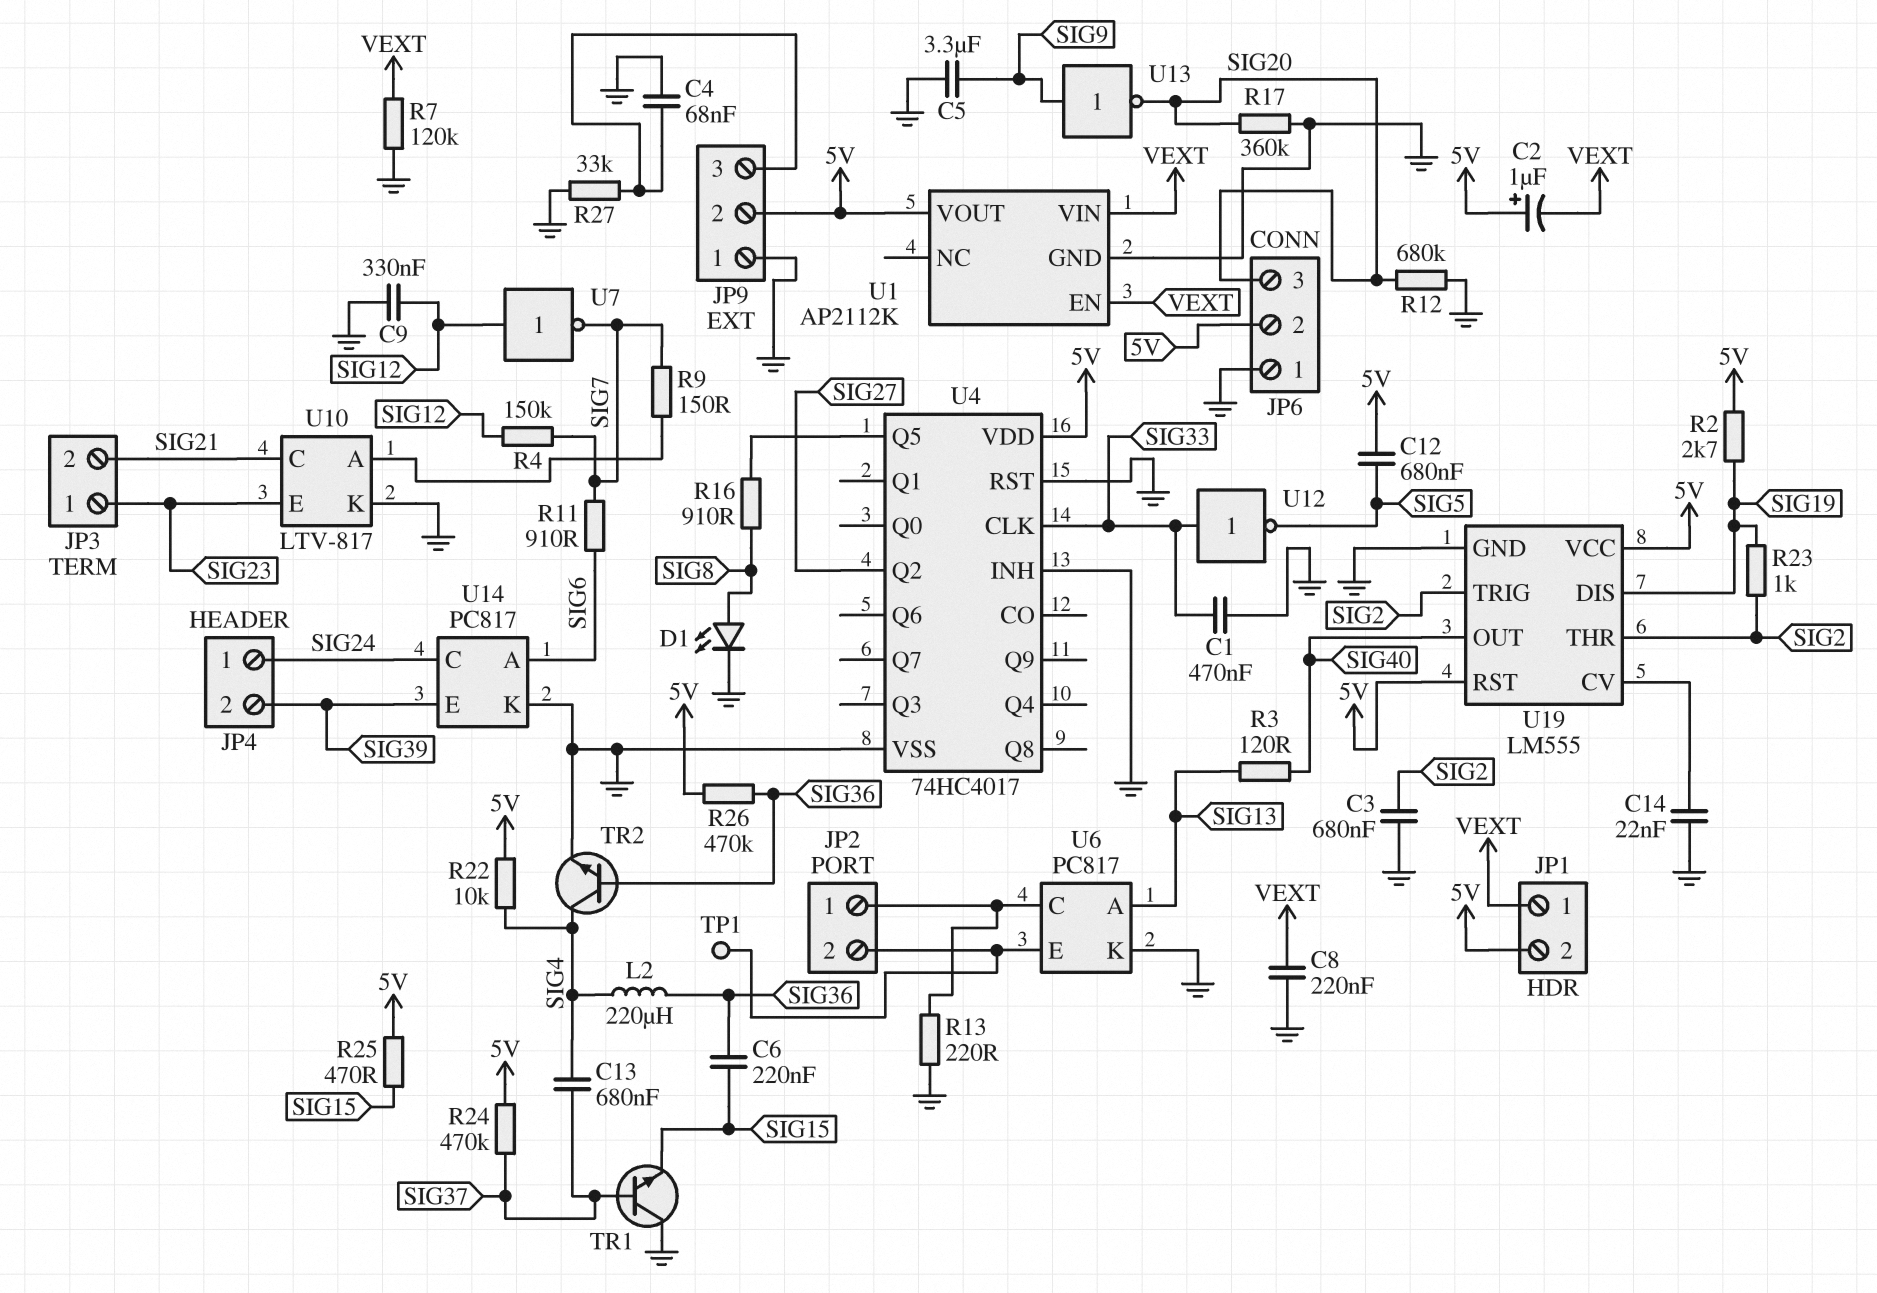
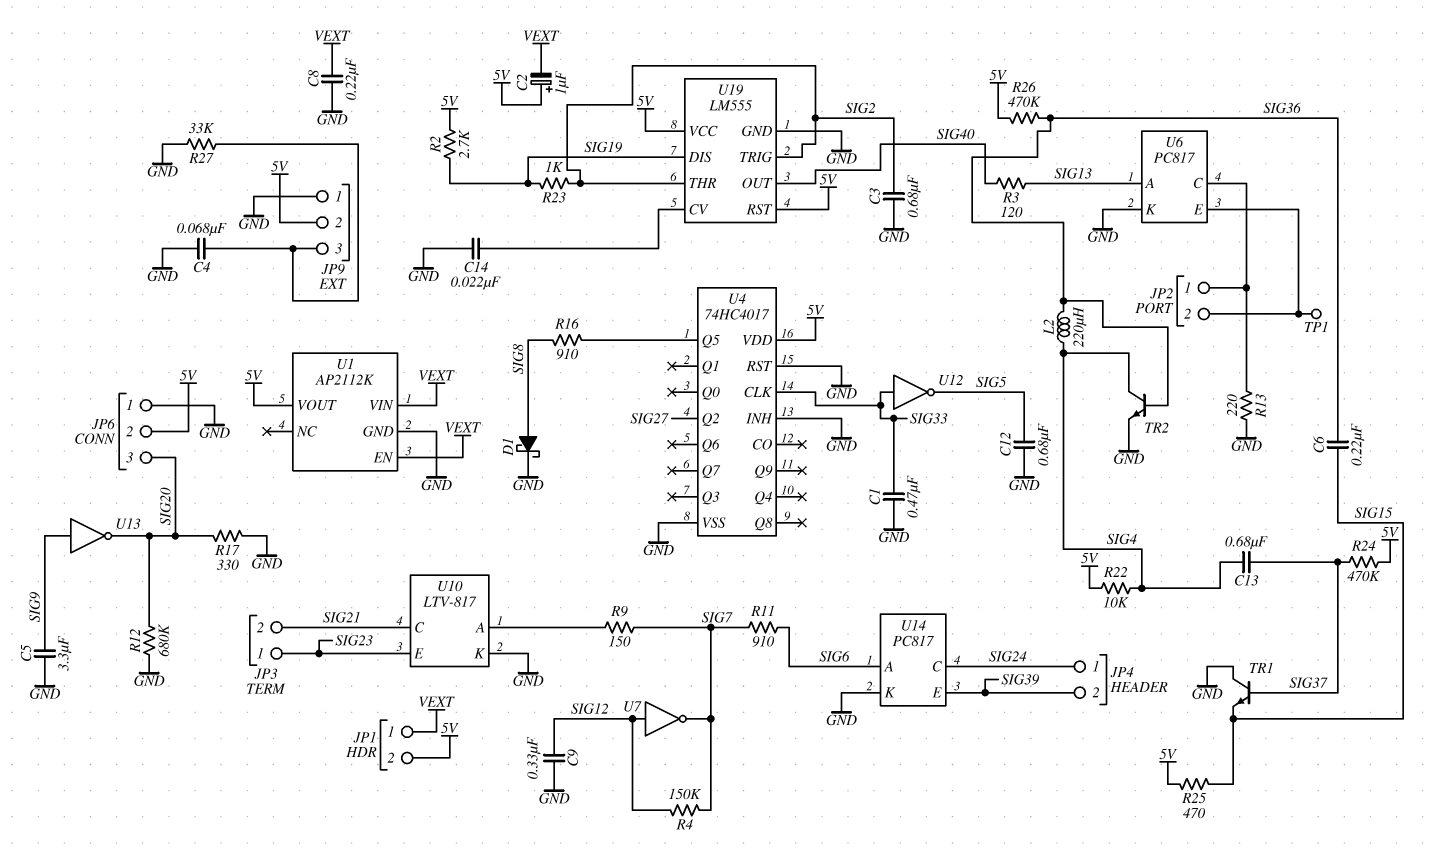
C12: 680nF (5V, SIG5) -> 680nF (GND, SIG5)
D1: LED (A SIG8, K GND) -> schottky (A SIG8, K GND)
R7: 120k (GND, VEXT) -> none
R17: 360k (GND, SIG20) -> 330 (GND, SIG20)

